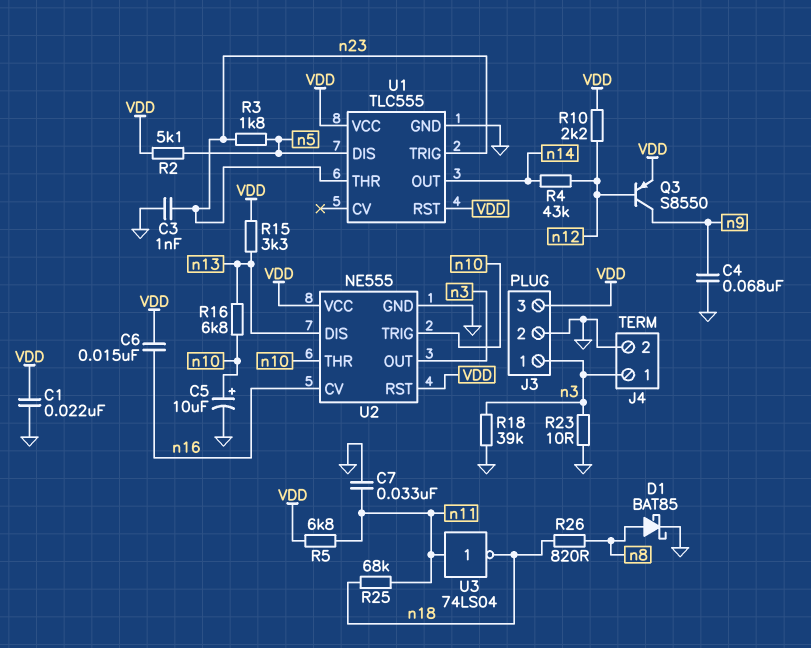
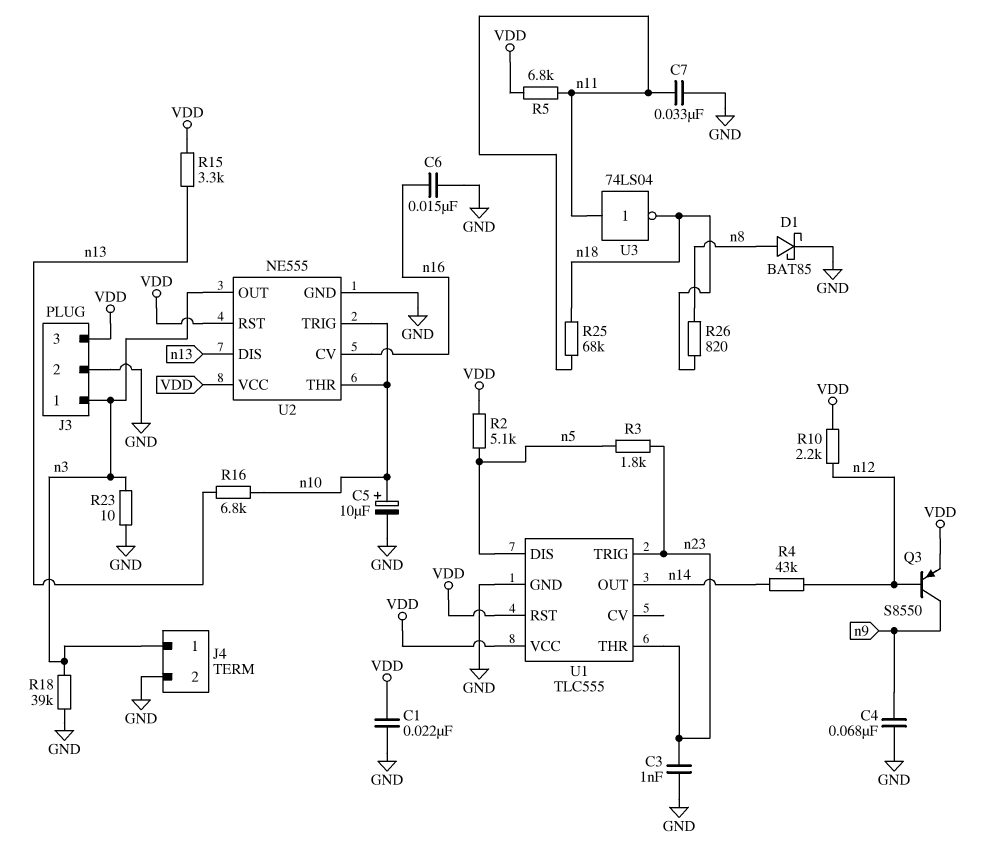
C6: 15nF (VDD, n16) -> 15nF (GND, n16)

